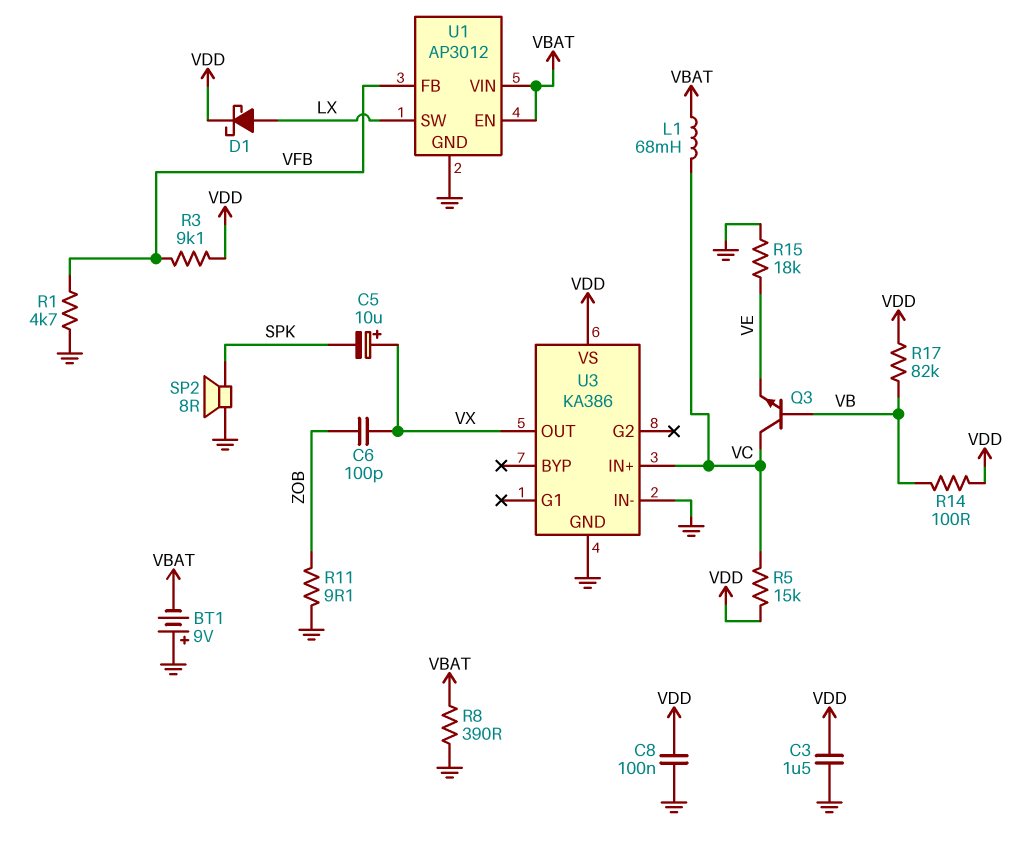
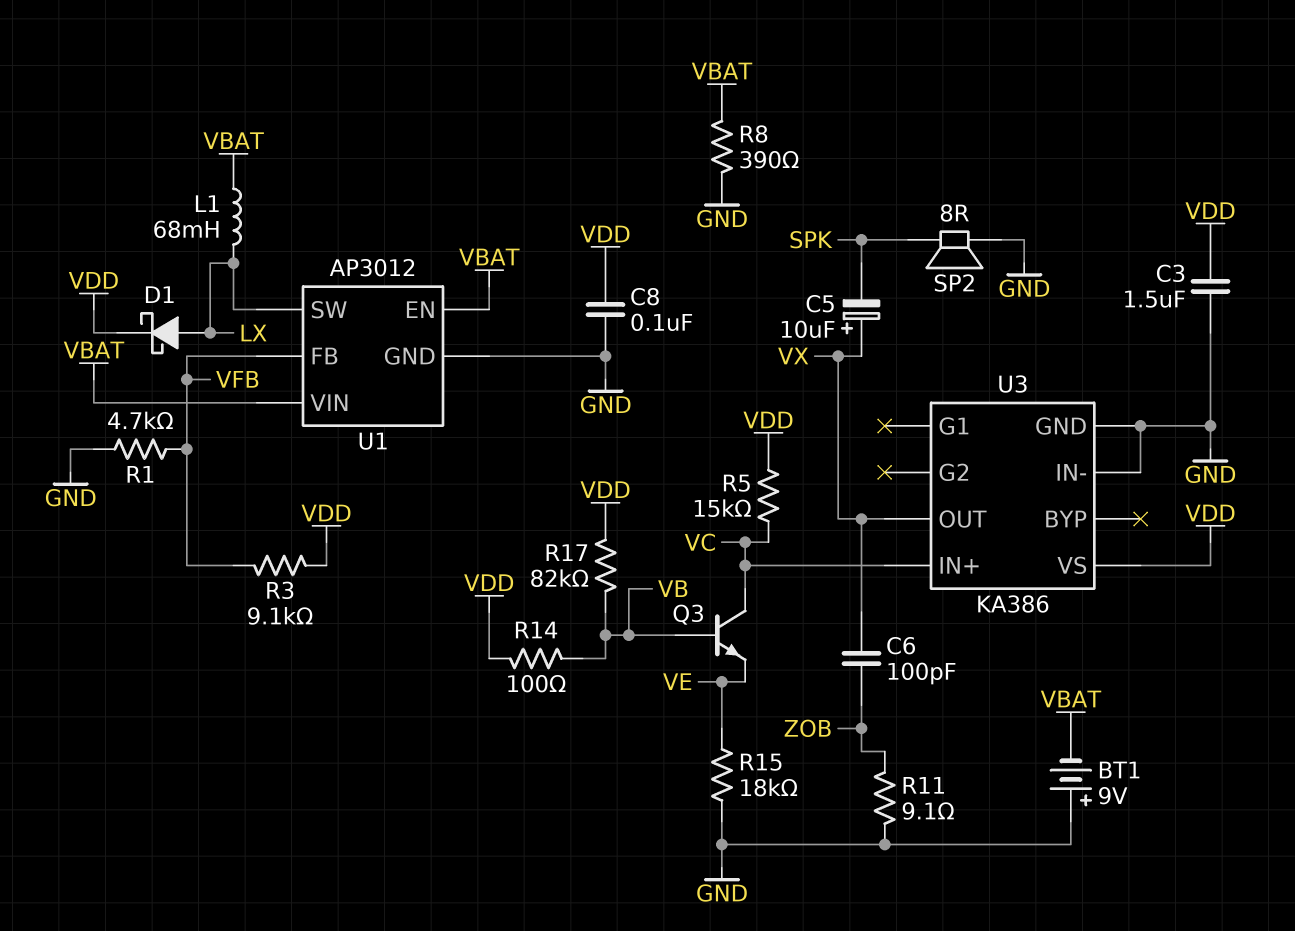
L1: 68mH (VBAT, VC) -> 68mH (LX, VBAT)

